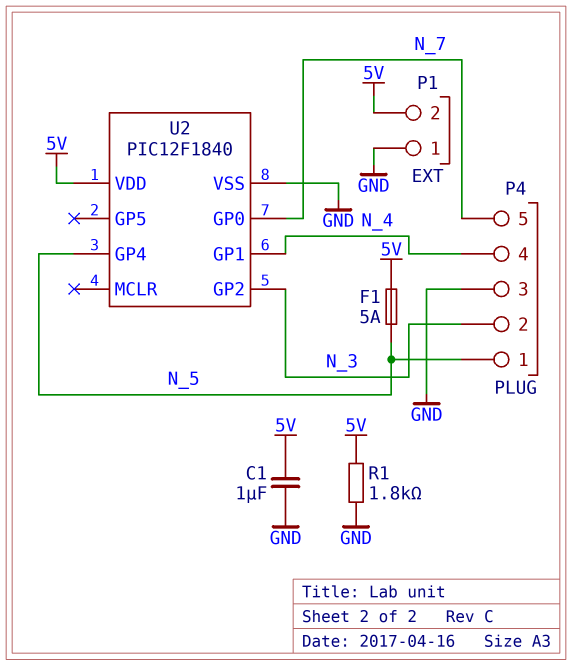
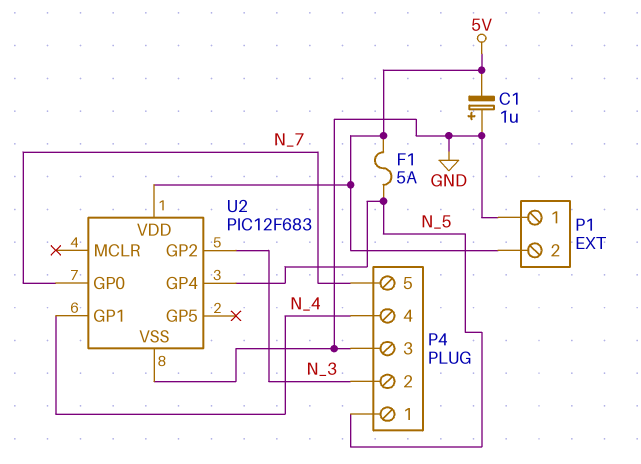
C1: 1uF (5V, GND) -> 1uF (plus GND, minus 5V)
R1: 1.8k (5V, GND) -> none
U2: PIC12F1840 -> PIC12F683

